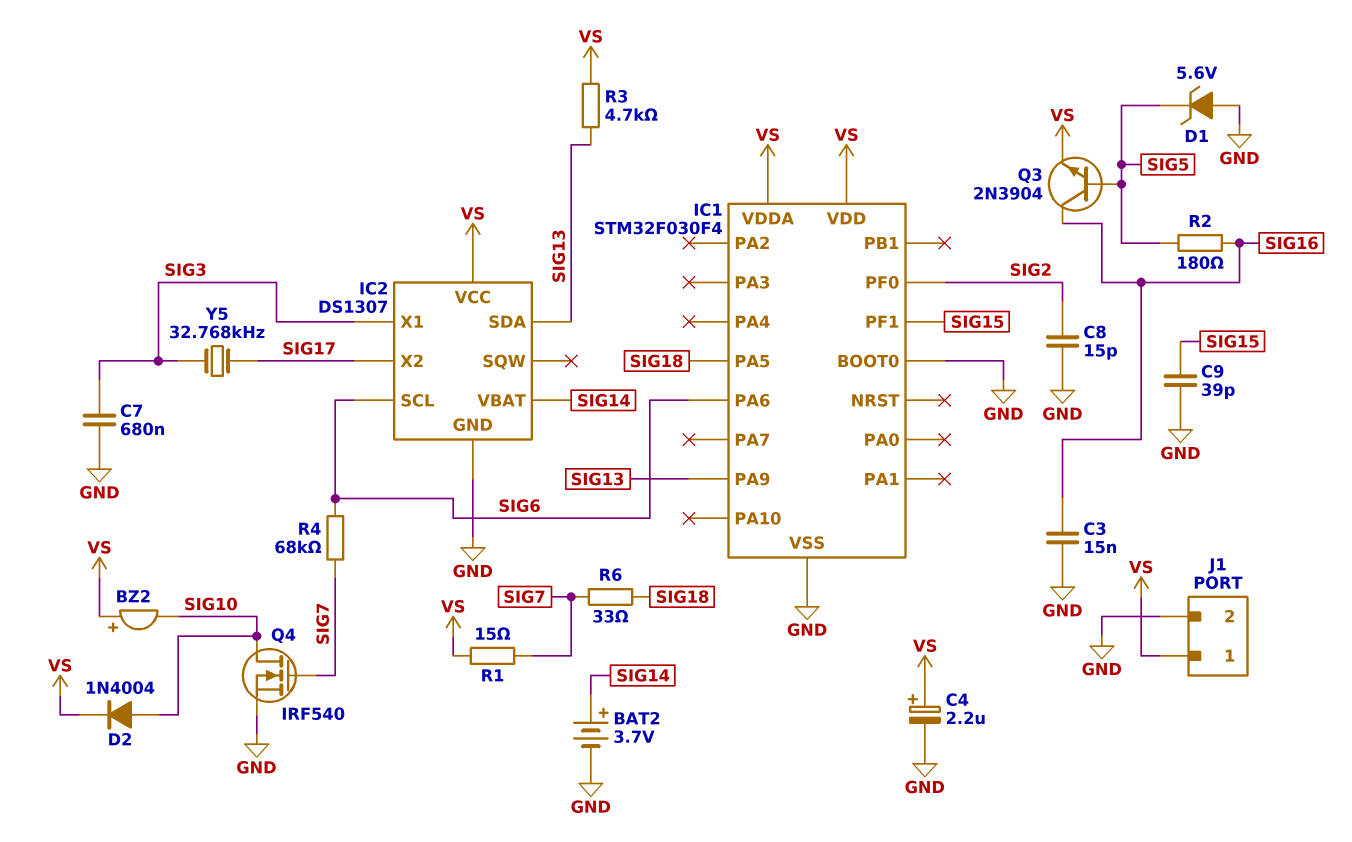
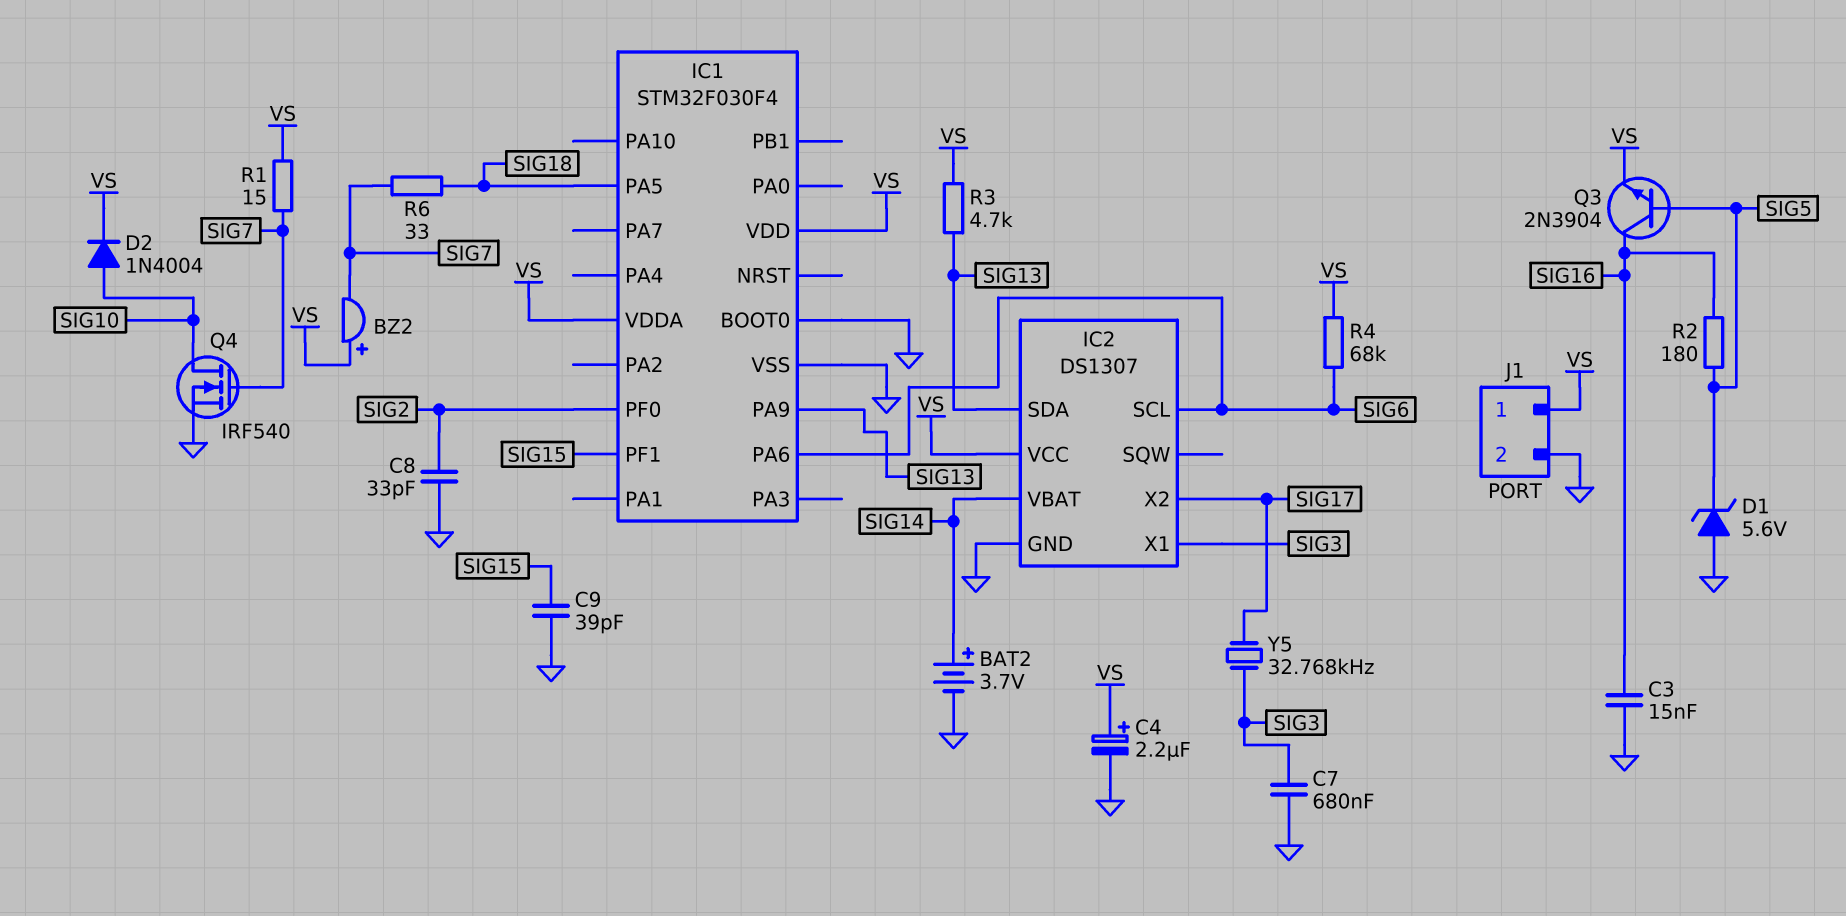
BZ2: buzzer (plus VS, minus SIG10) -> buzzer (plus VS, minus SIG7)
C8: 15pF (GND, SIG2) -> 33pF (GND, SIG2)
R4: 68k (SIG6, SIG7) -> 68k (SIG6, VS)

